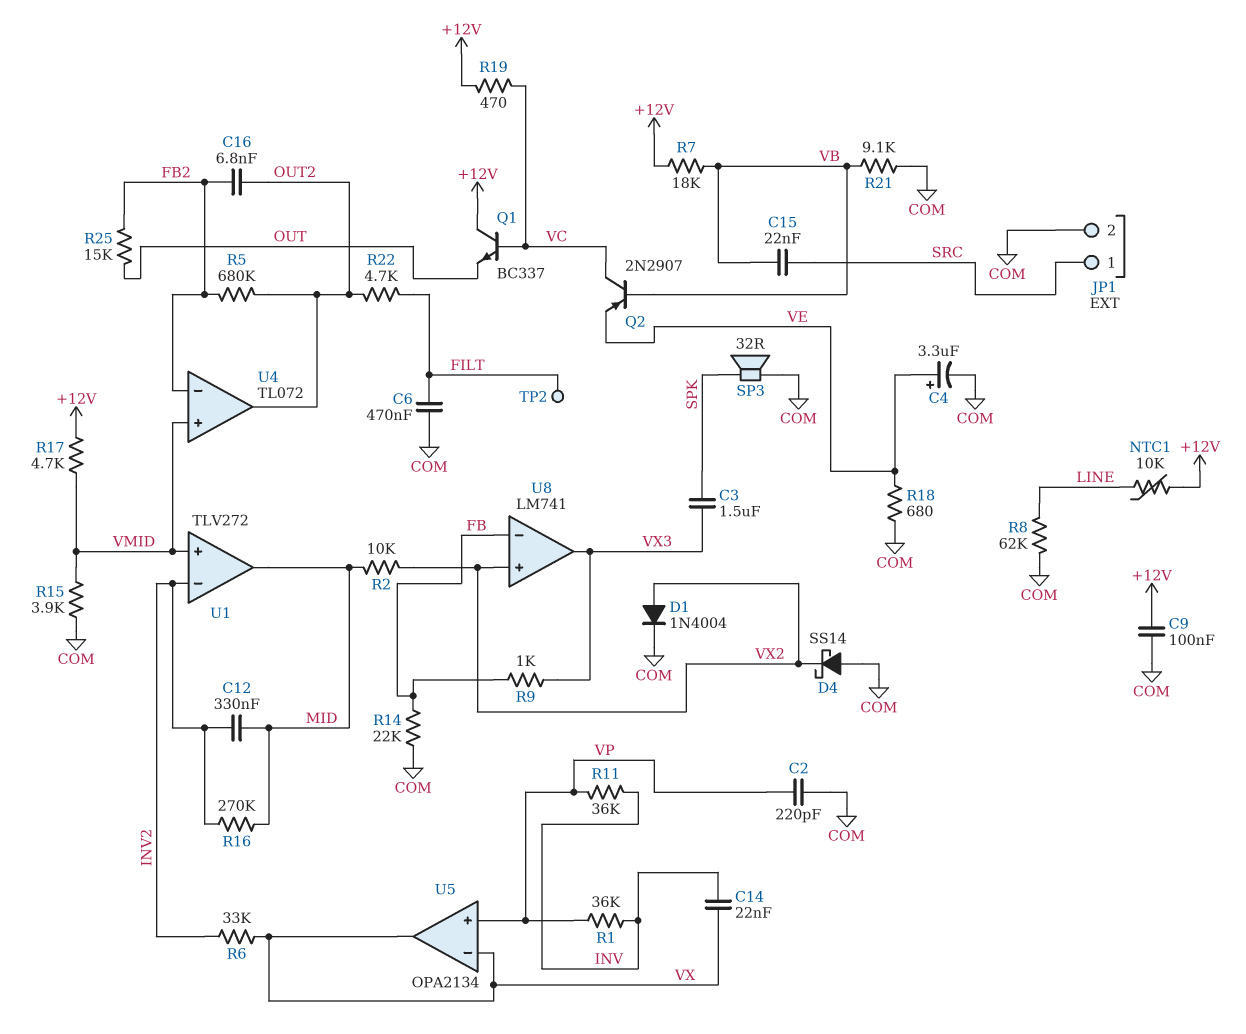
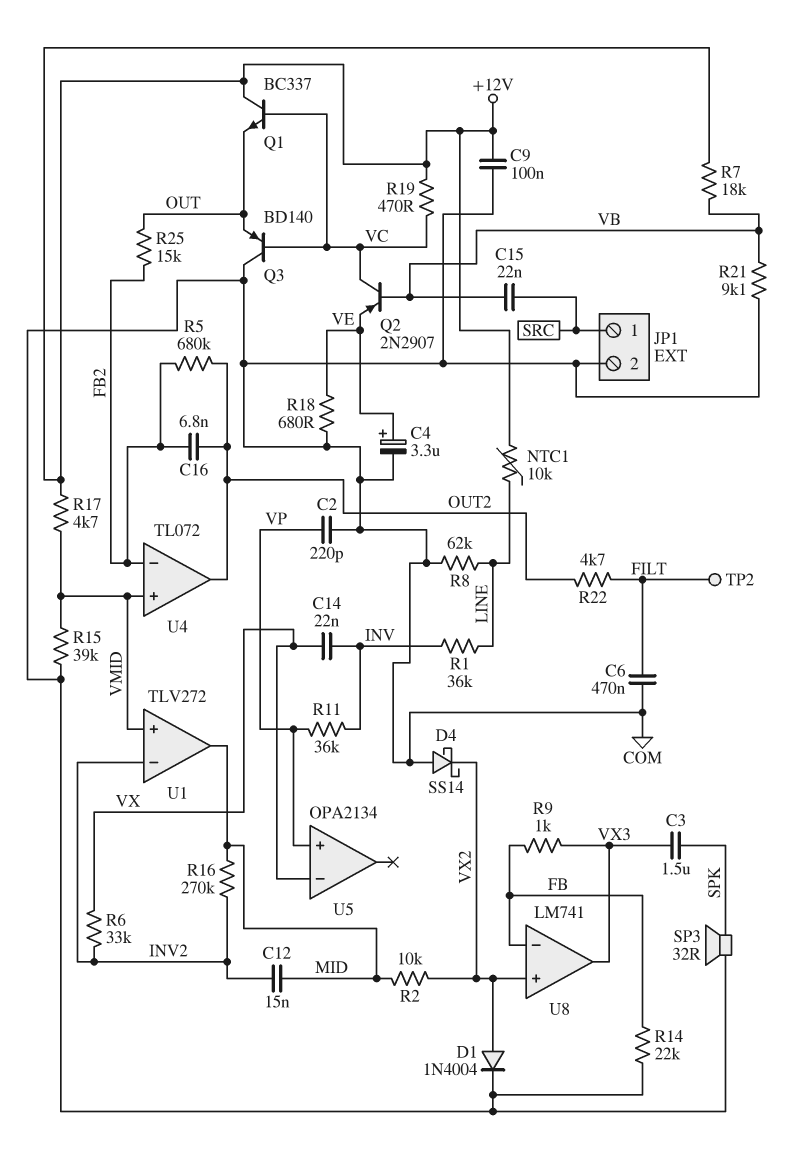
C12: 330nF (INV2, MID) -> 15nF (INV2, MID)
Q3: none -> PNP BD140 (B VC, C COM, E OUT)
R1: 36k (INV, VP) -> 36k (INV, LINE)
R15: 3.9k (COM, VMID) -> 39k (COM, VMID)
U5 pin out: VX -> none

